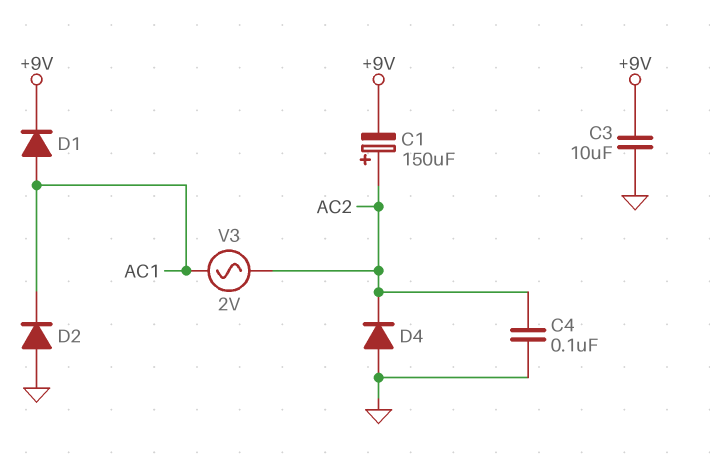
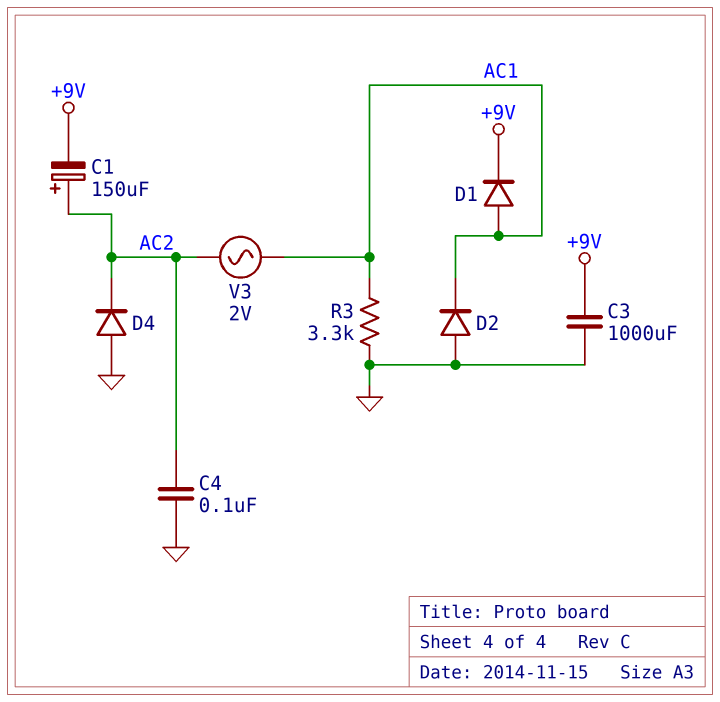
C3: 10uF (+9V, GND) -> 1000uF (+9V, GND)
R3: none -> 3.3k (AC1, GND)

